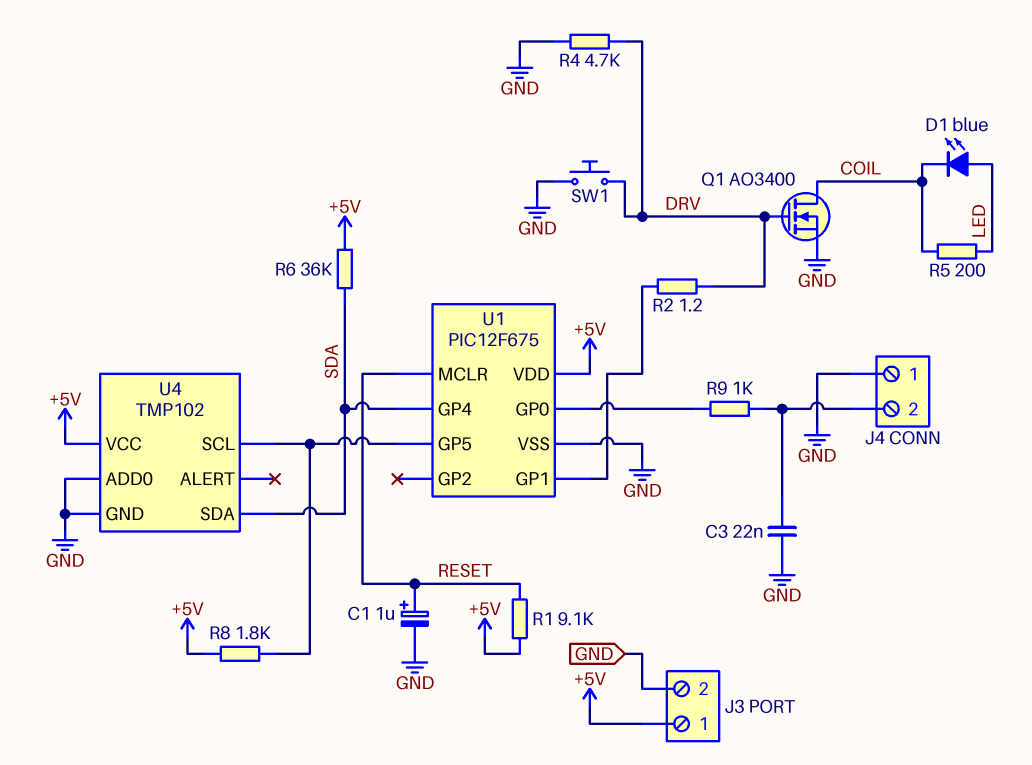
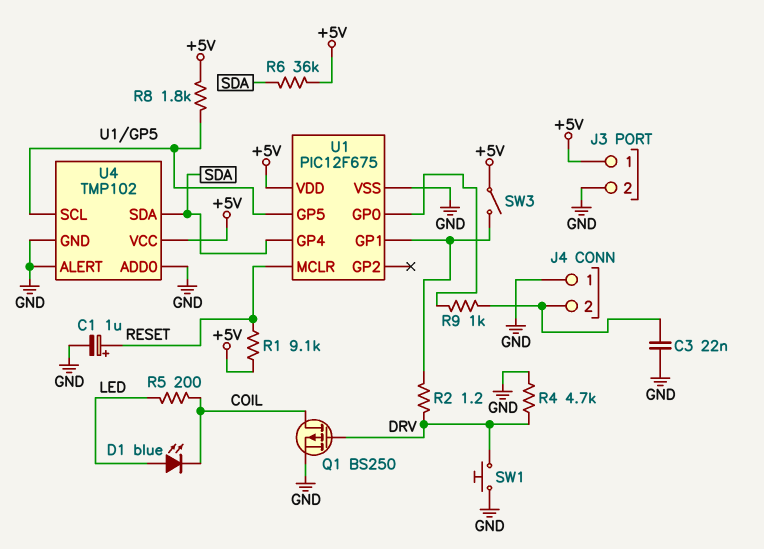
Q1: NMOS AO3400 (G DRV, D COIL, S GND) -> PMOS BS250 (G DRV, D COIL, S GND)
SW3: none -> switch (+5V, U1/GP1)
U4 pin ALERT: none -> GND

